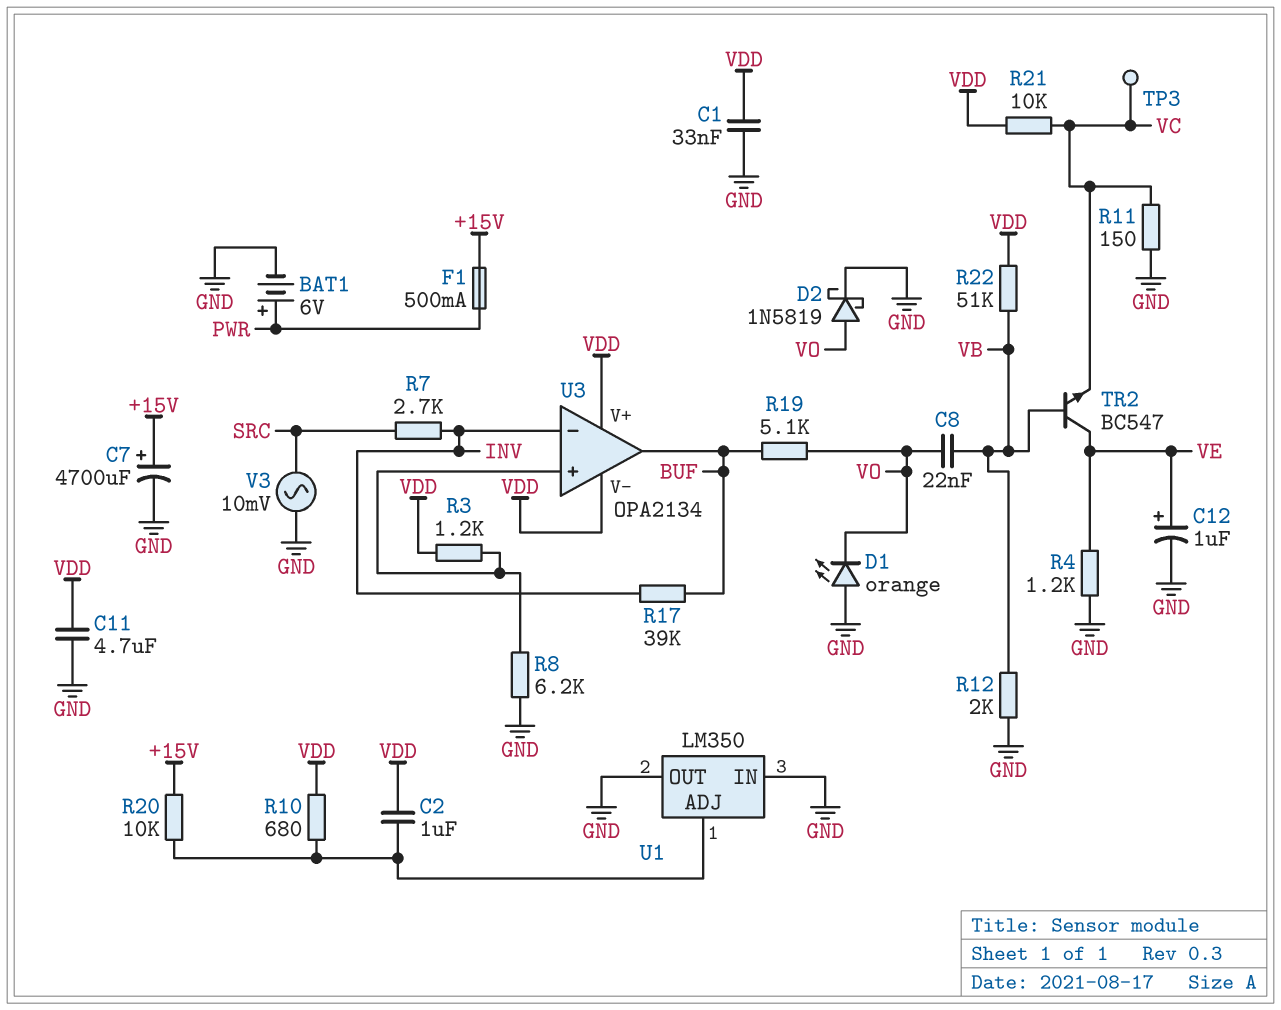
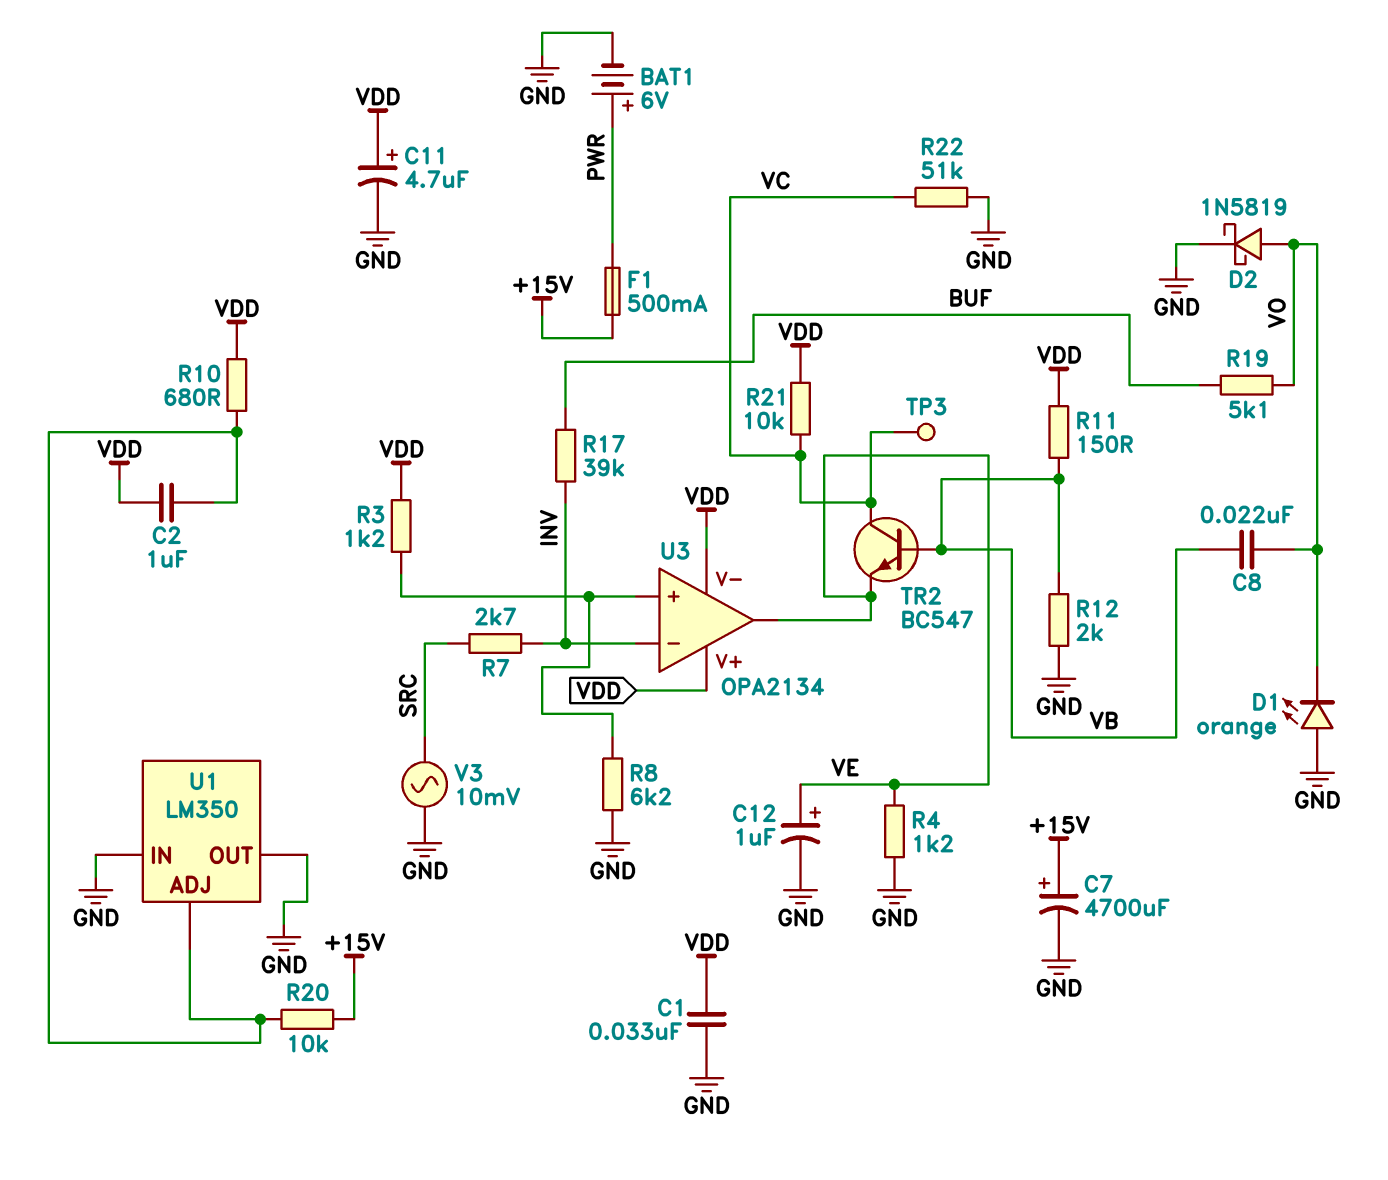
C11: 4.7uF (GND, VDD) -> 4.7uF (plus VDD, minus GND)
R11: 150 (GND, VC) -> 150 (VB, VDD)
R22: 51k (VB, VDD) -> 51k (GND, VC)
TR2: NPN BC547 (B VB, C VE, E VC) -> NPN BC547 (B VB, C VC, E VE)
U3 pin out: BUF -> VE

